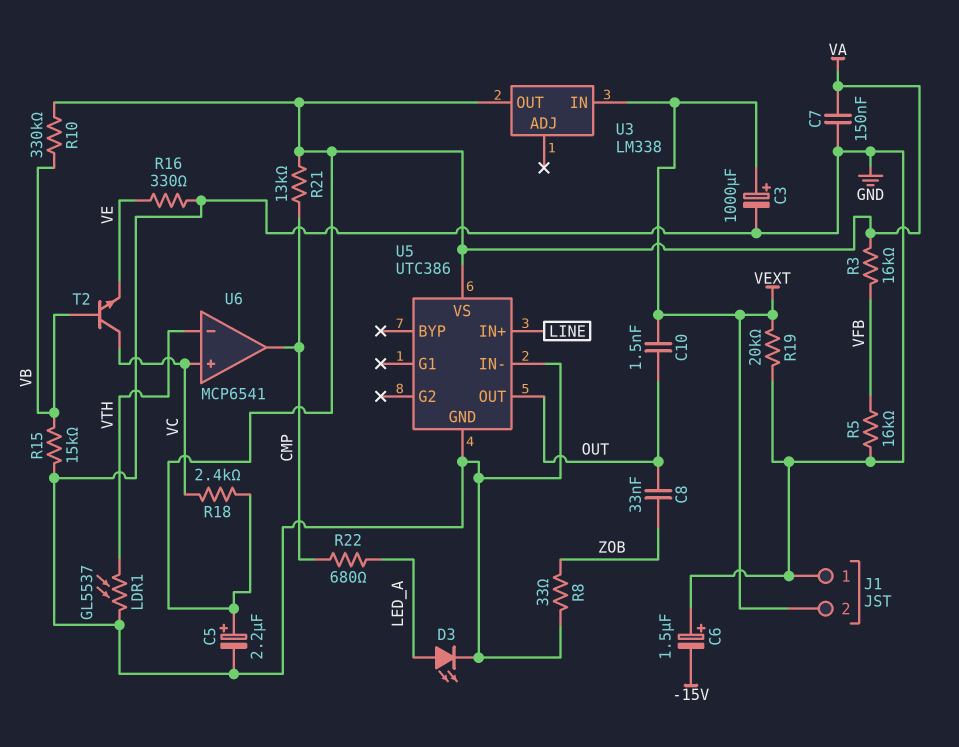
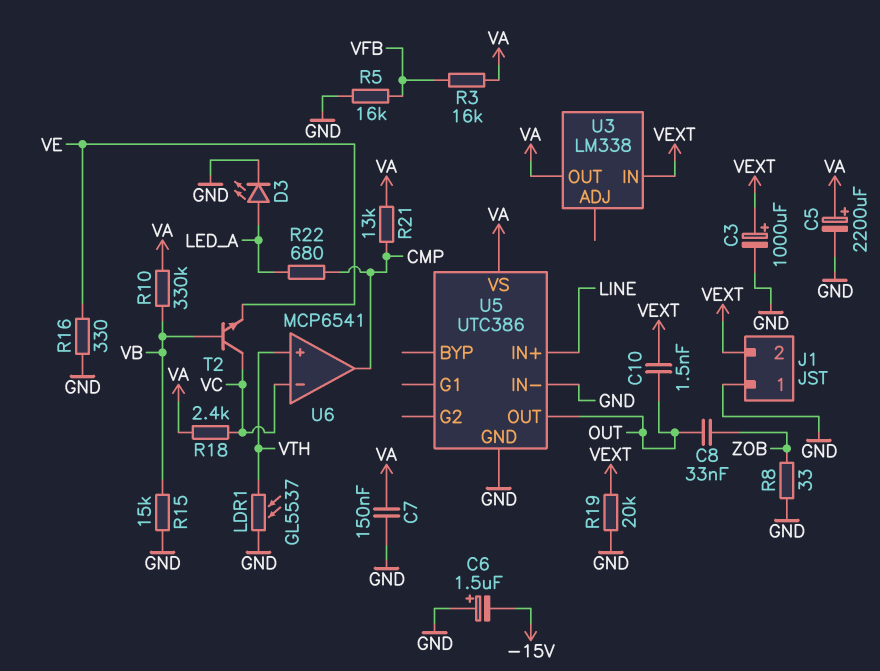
C5: 2.2uF (plus VA, minus GND) -> 2200uF (plus VA, minus GND)
U6 pin in+: VC -> VTH
U6 pin in-: VTH -> VC

